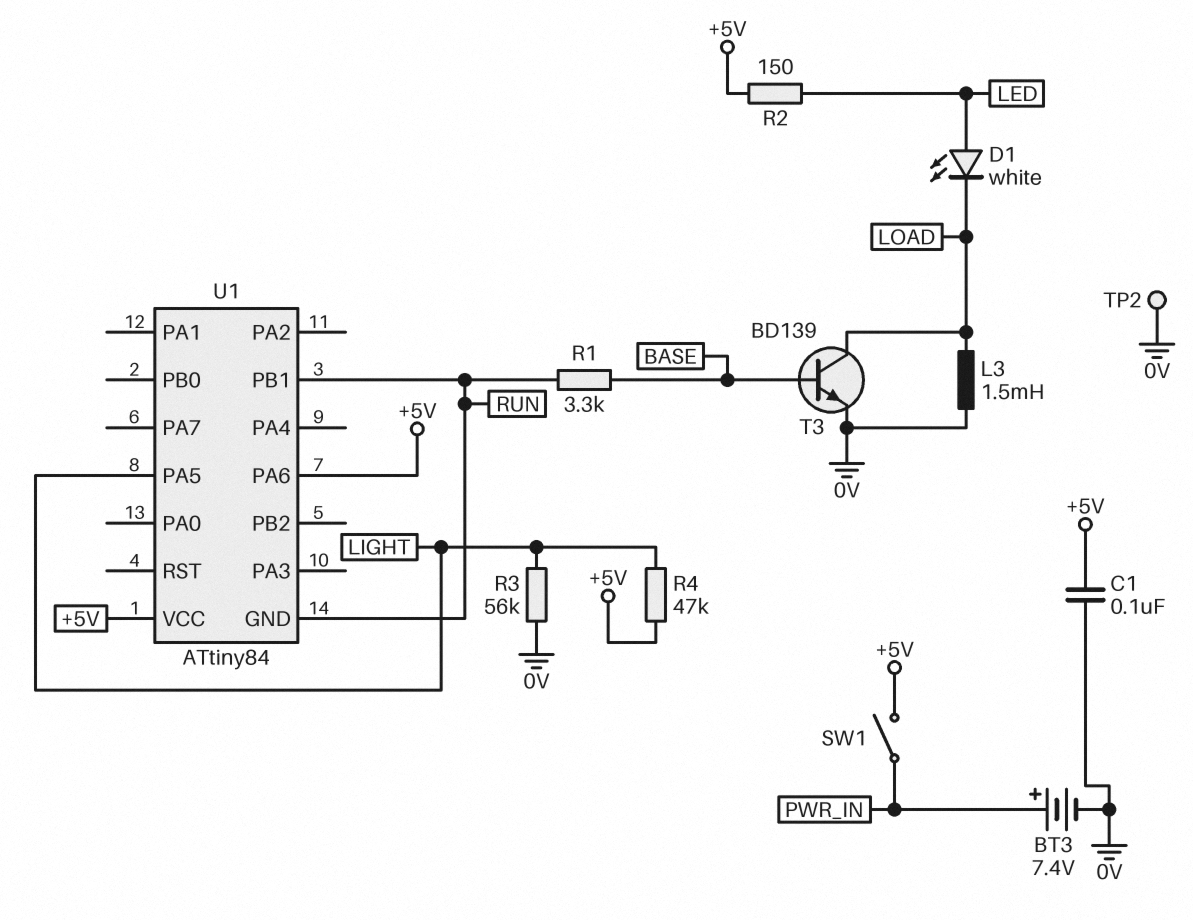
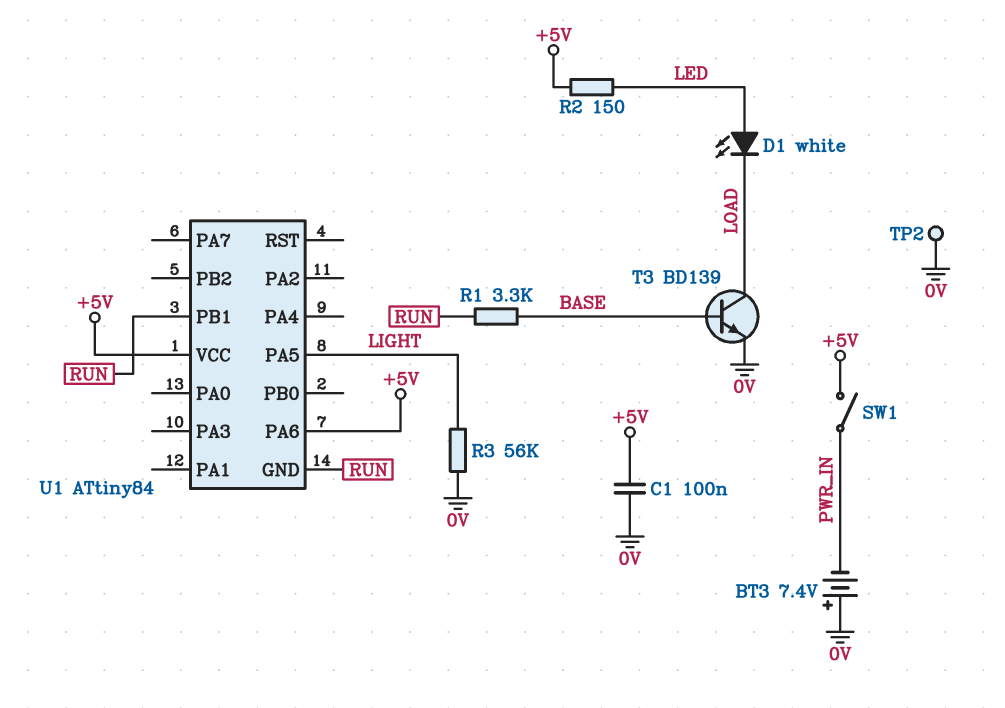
BT3: 7.4V (plus PWR_IN, minus 0V) -> 7.4V (plus 0V, minus PWR_IN)
L3: 1.5mH (0V, LOAD) -> none
R4: 47k (+5V, LIGHT) -> none

